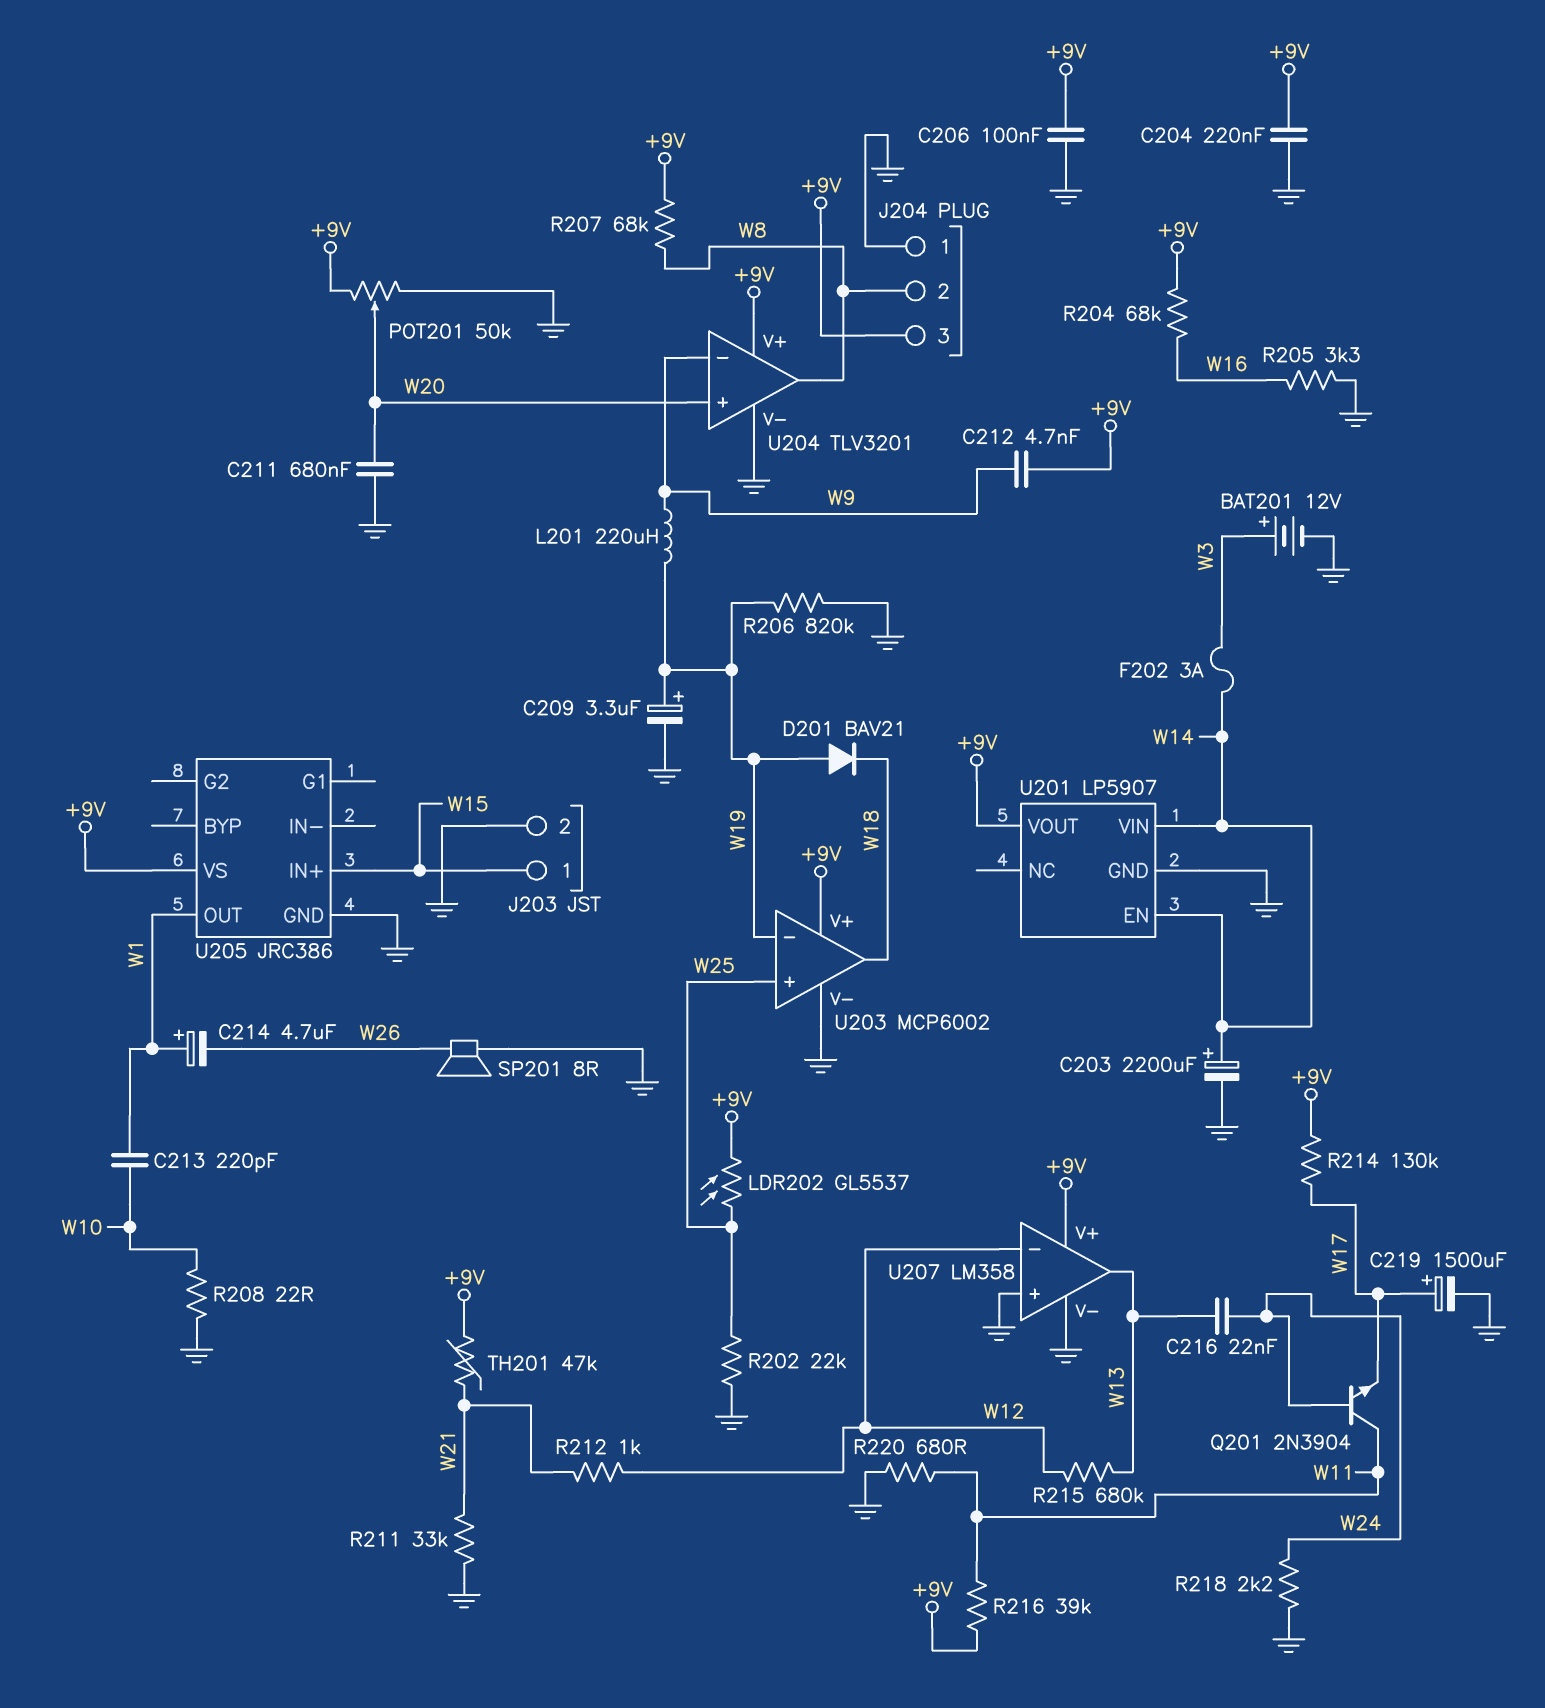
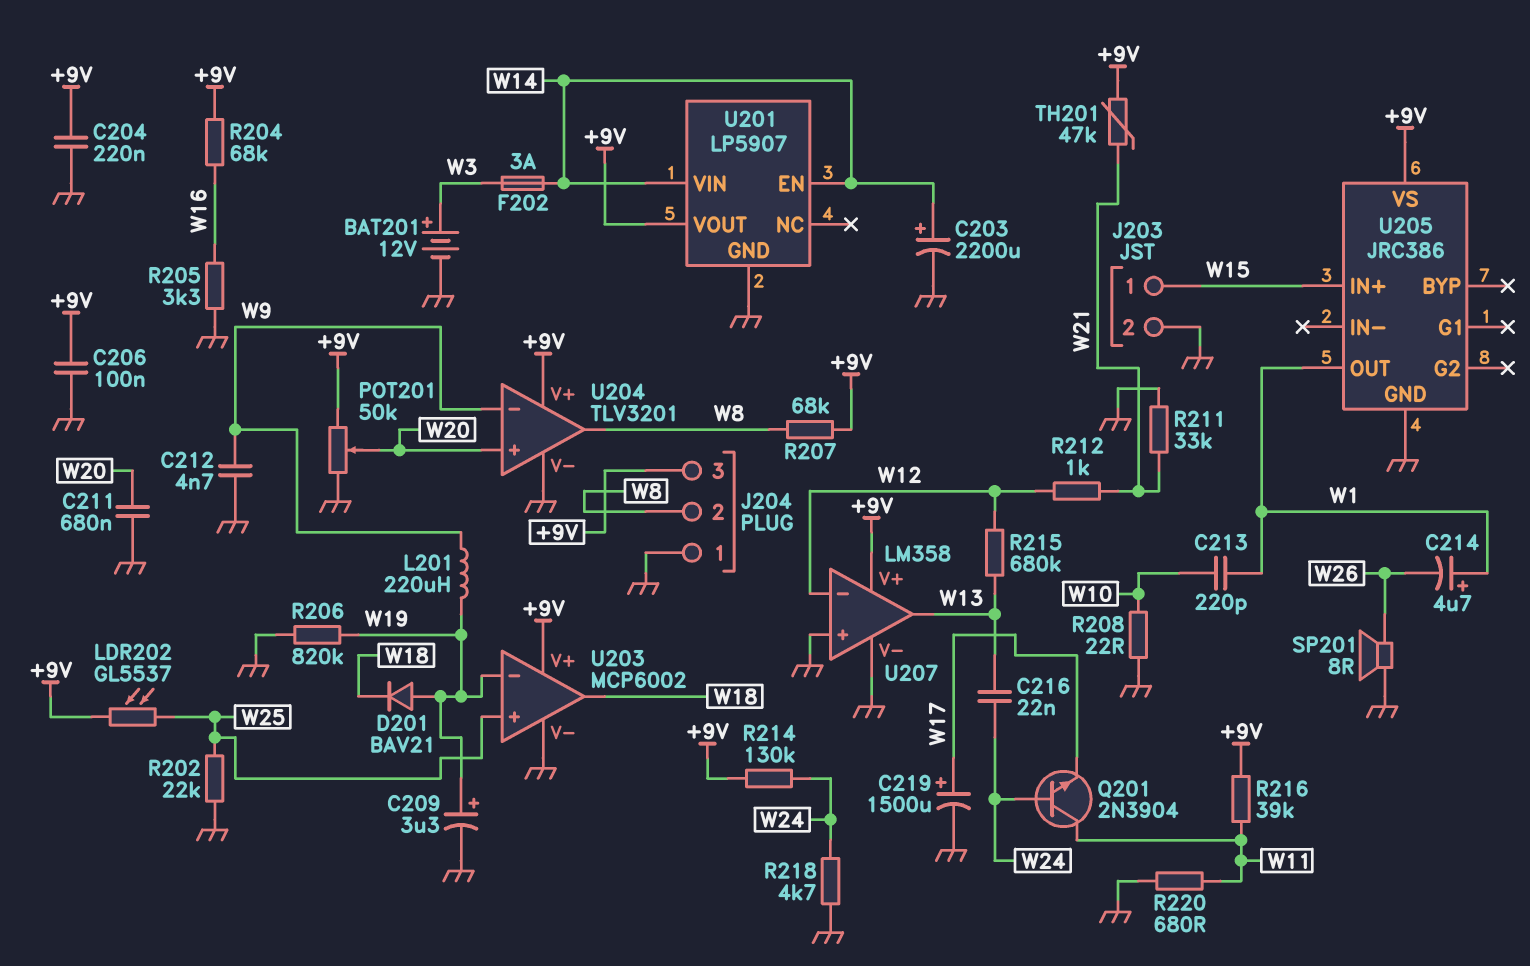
C212: 4.7nF (+9V, W9) -> 4.7nF (GND, W9)
R214: 130k (+9V, W17) -> 130k (+9V, W24)
R218: 2.2k (GND, W24) -> 4.7k (GND, W24)

